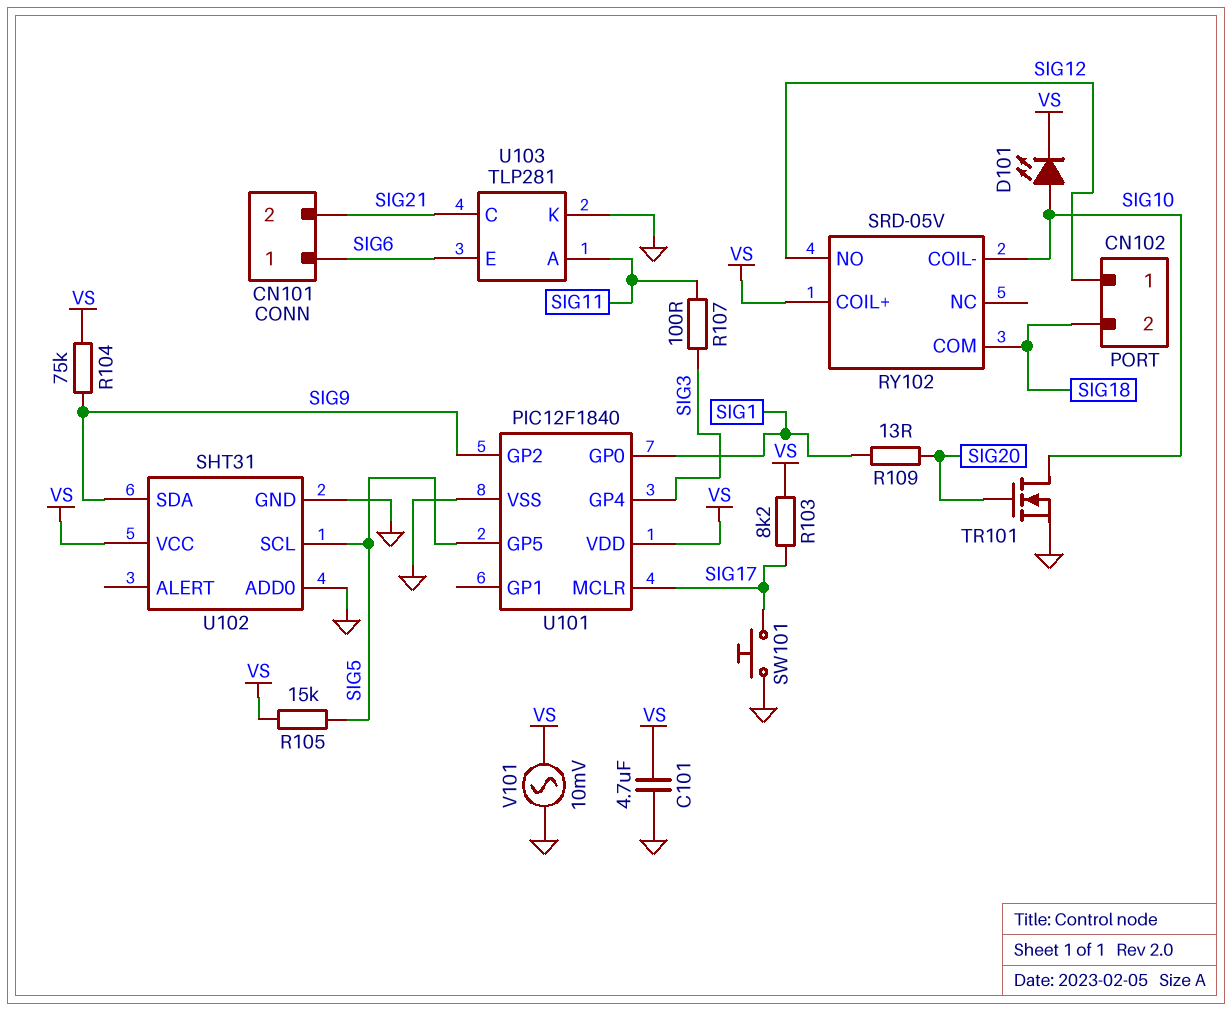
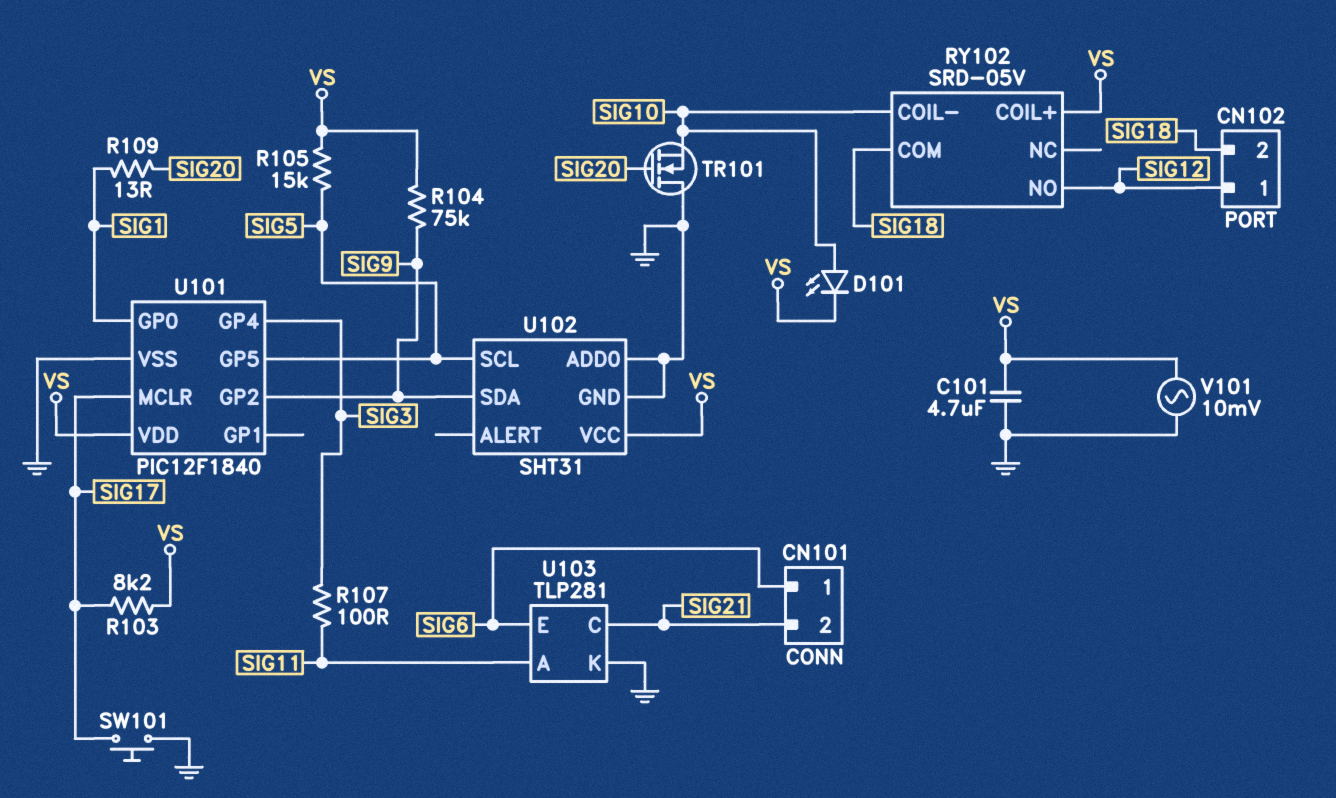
TR101: NMOS (G SIG20, D SIG10, S GND) -> NMOS (G SIG20, D GND, S SIG10)

